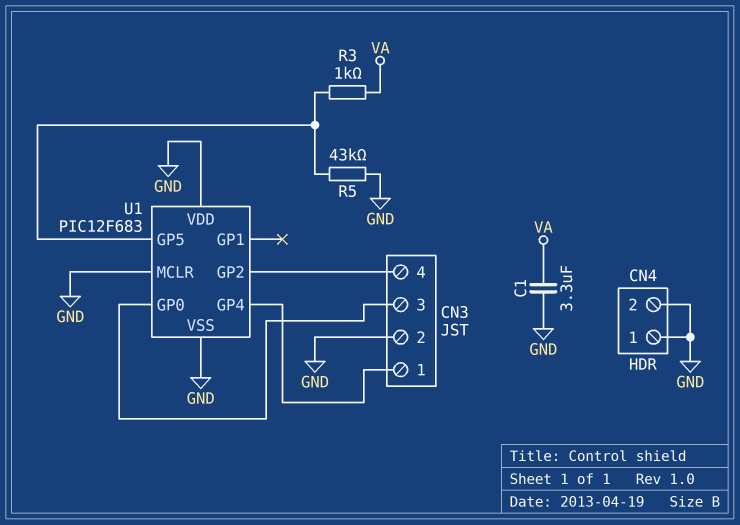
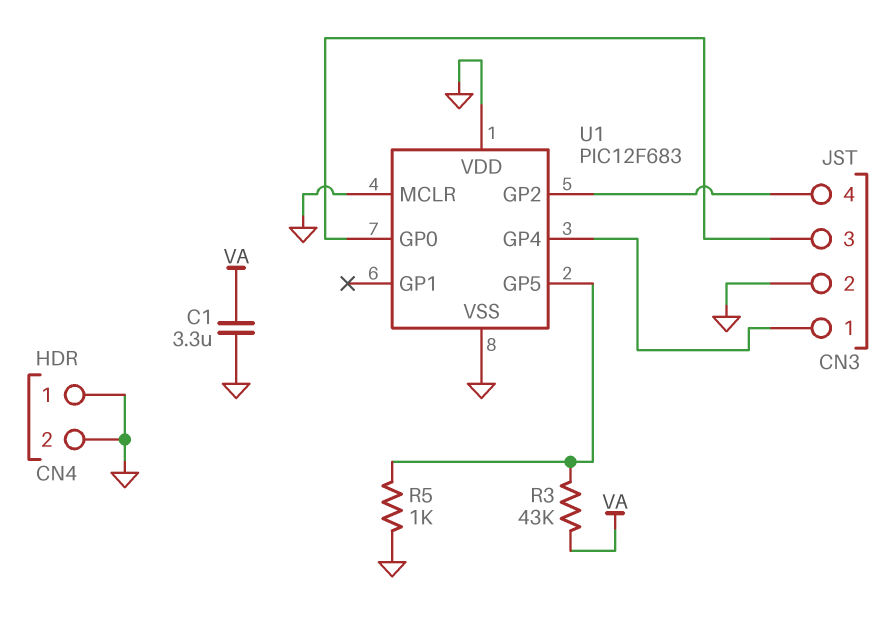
R3: 1k (U1/GP5, VA) -> 43k (U1/GP5, VA)
R5: 43k (GND, U1/GP5) -> 1k (GND, U1/GP5)

